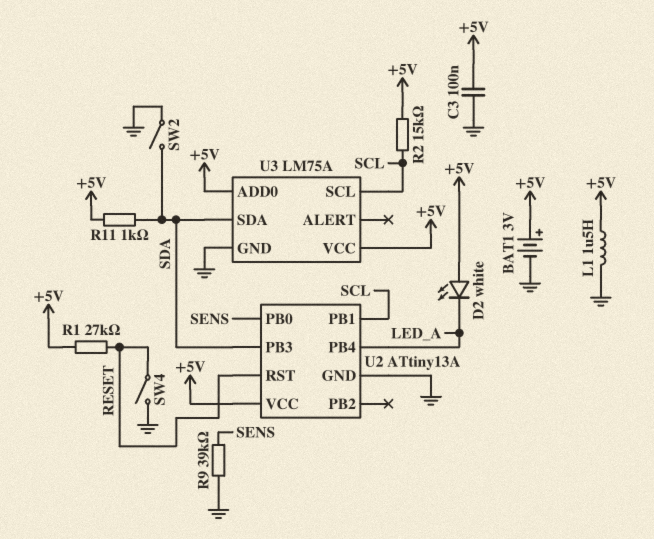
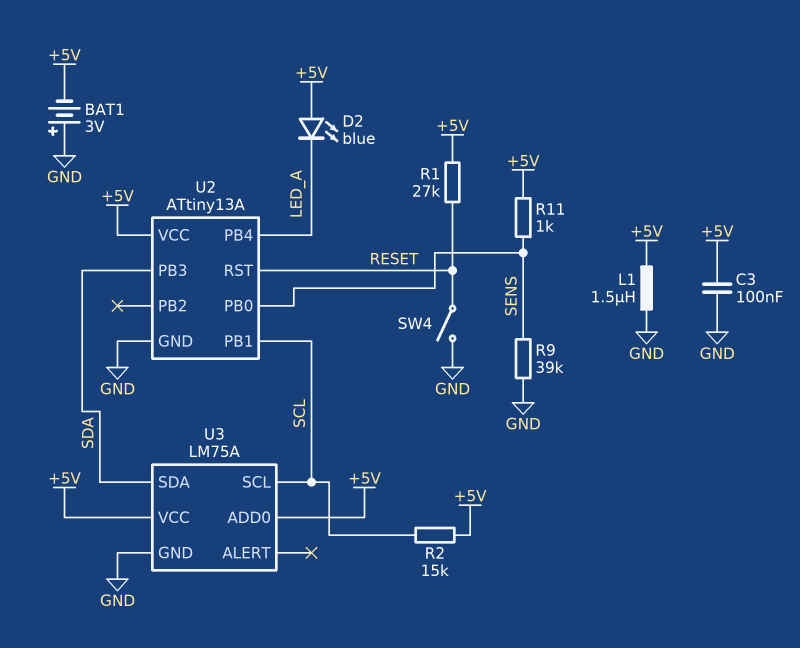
BAT1: 3V (plus +5V, minus GND) -> 3V (plus GND, minus +5V)
D2: LED white (A +5V, K LED_A) -> LED blue (A +5V, K LED_A)
R11: 1k (+5V, SDA) -> 1k (+5V, SENS)
SW2: switch (GND, SDA) -> none

